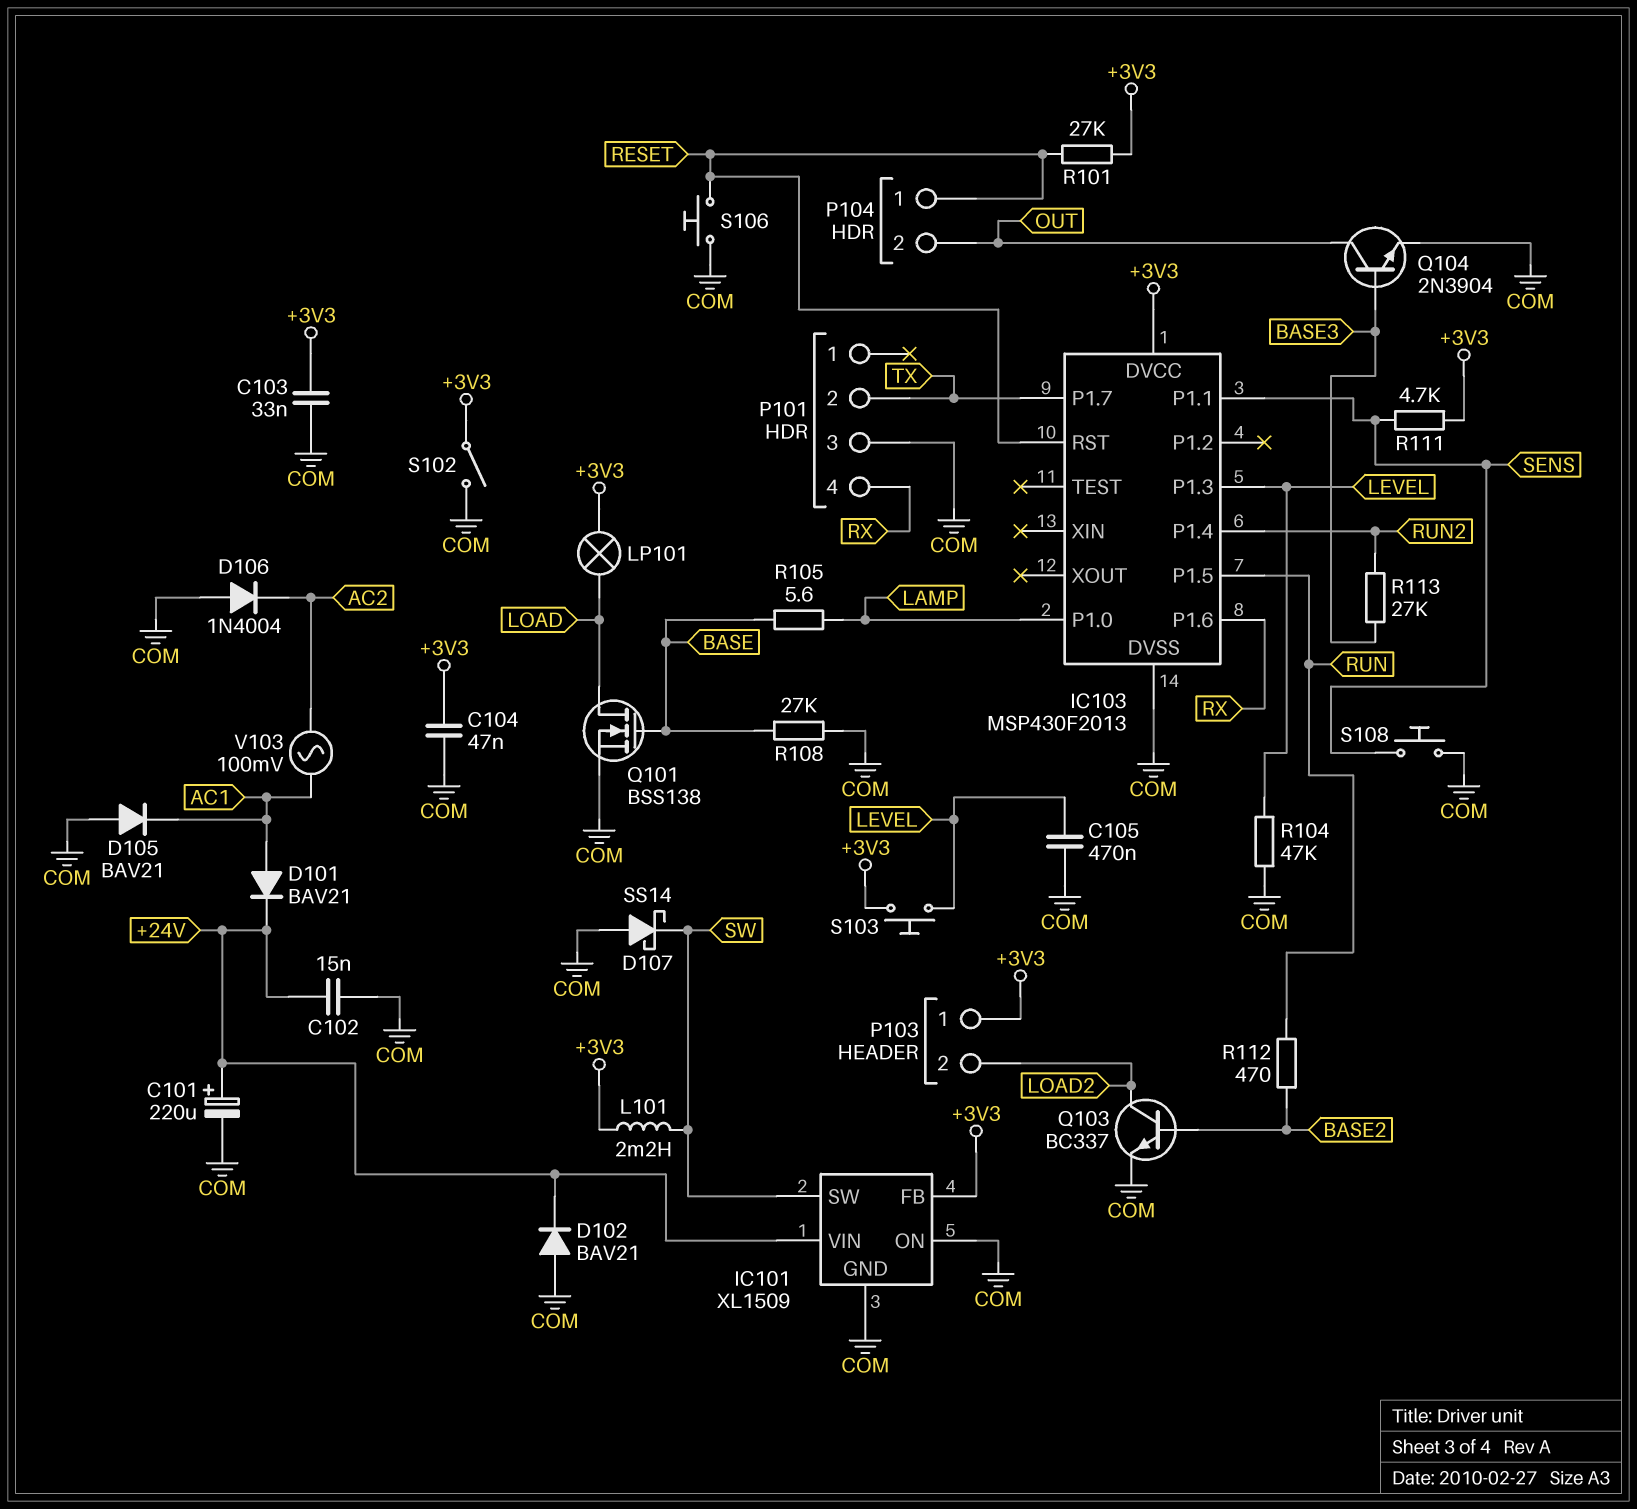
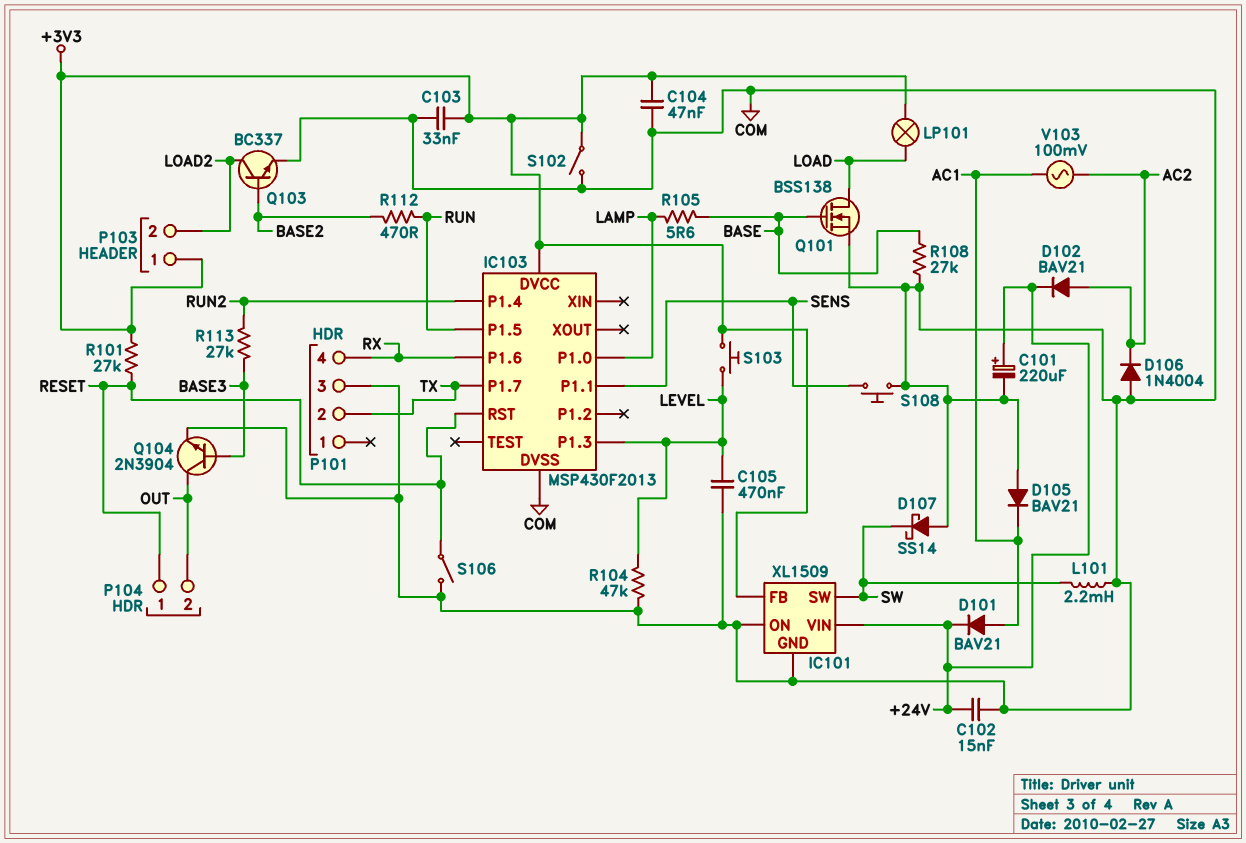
D102: diode BAV21 (A COM, K +24V) -> diode BAV21 (A AC2, K +24V)
L101: 2.2mH (+3V3, SW) -> 2.2mH (COM, SW)
R111: 4.7k (+3V3, SENS) -> none
S106: button (COM, RESET) -> switch (COM, RESET)

